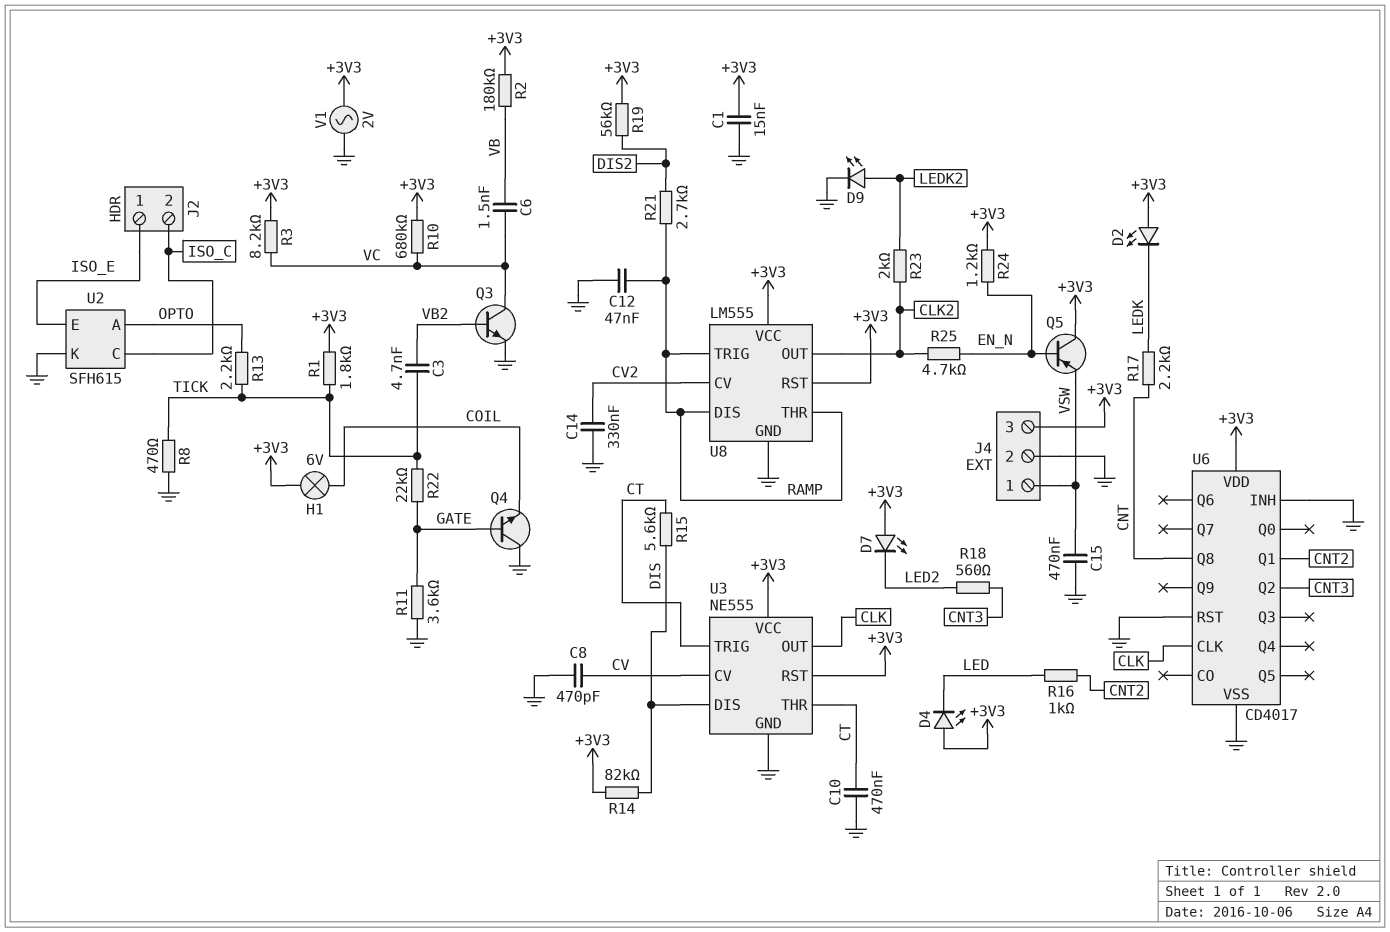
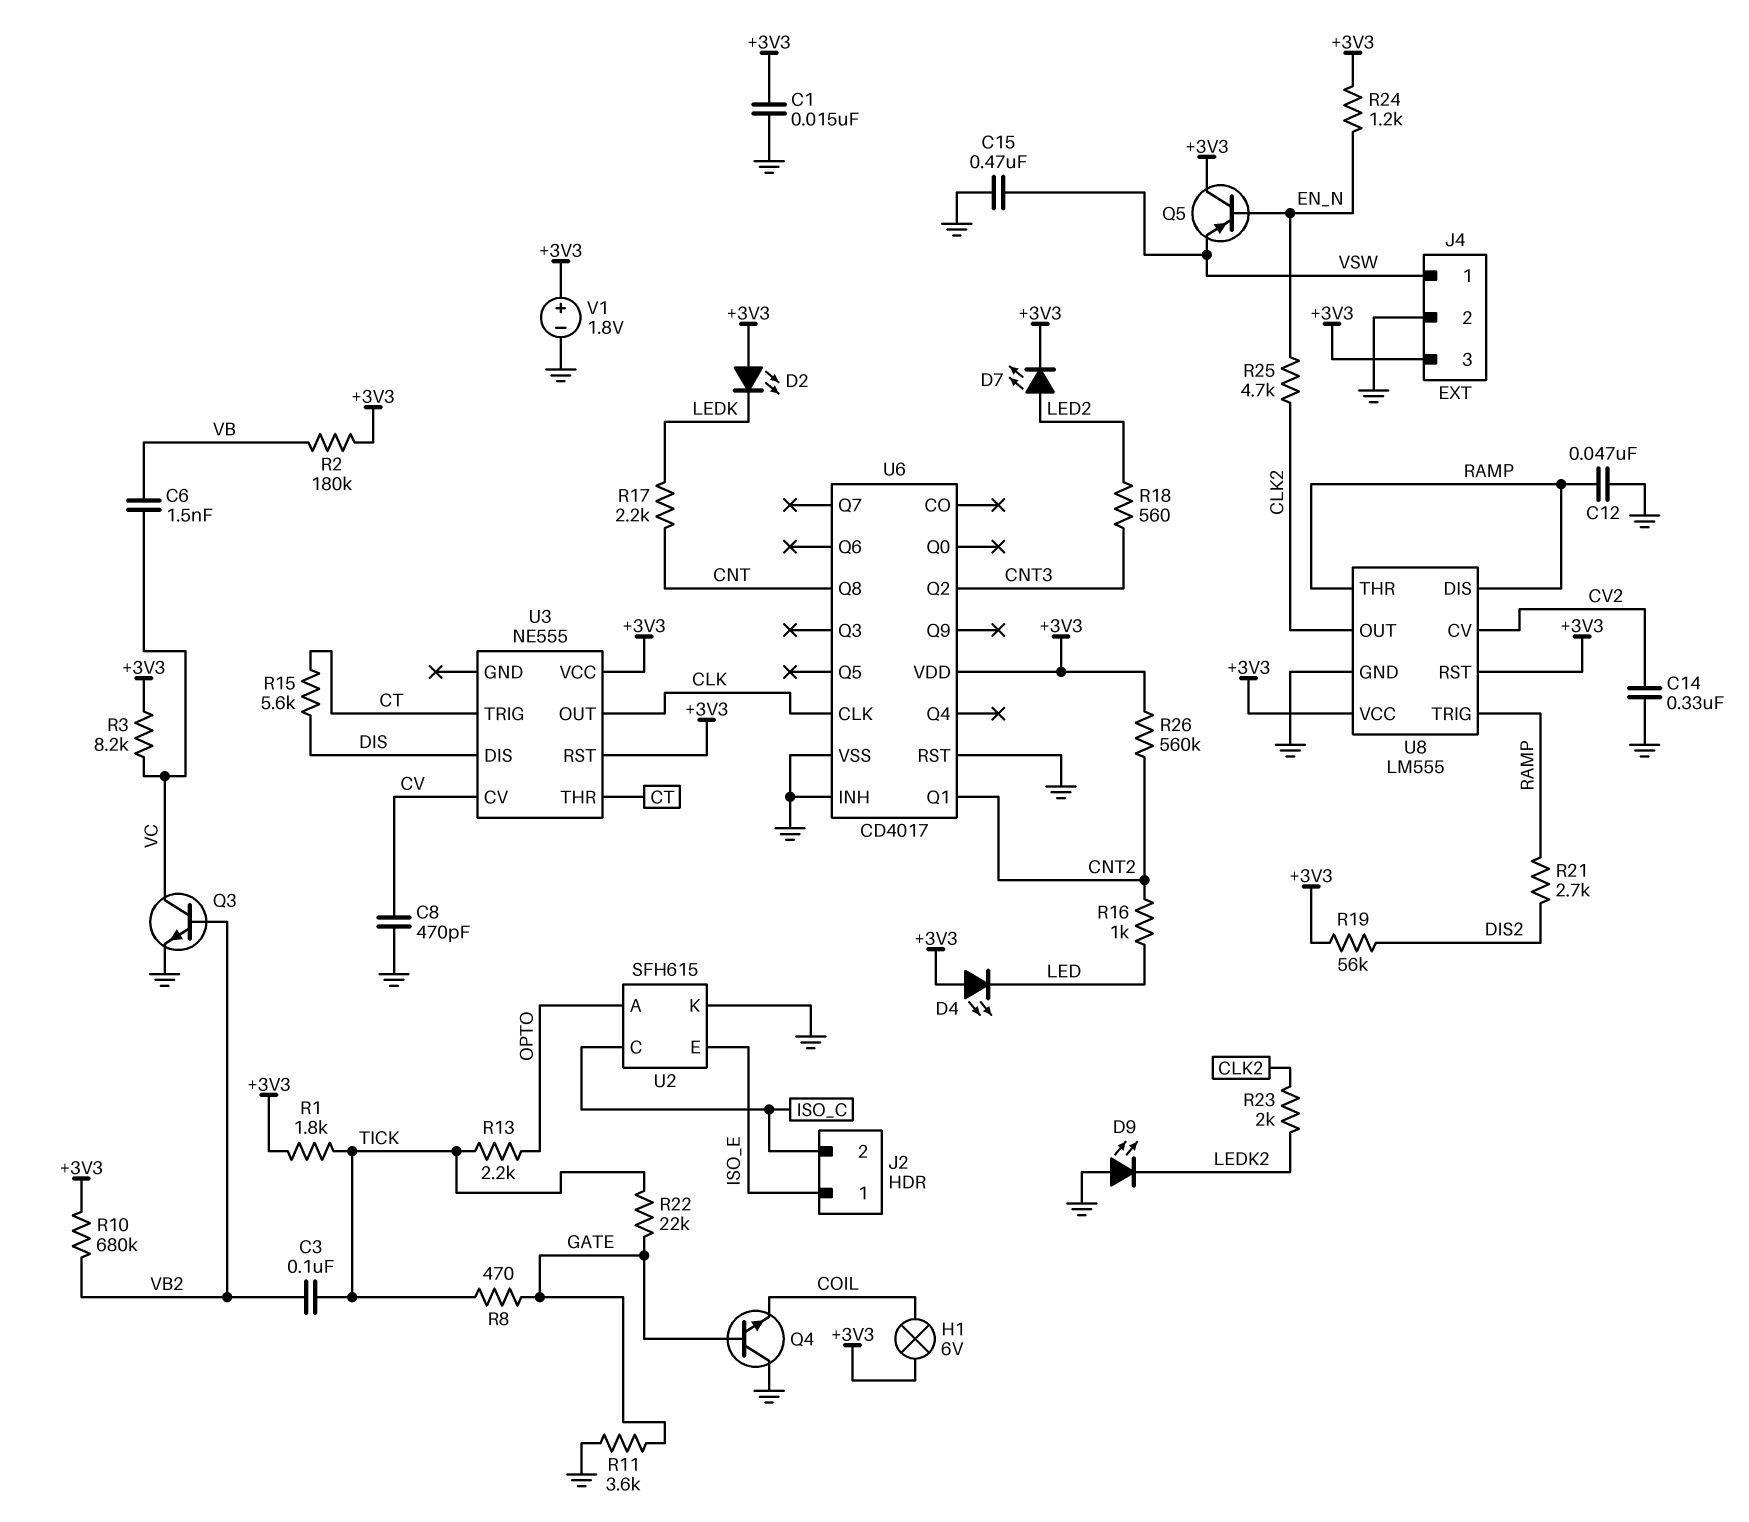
C3: 4.7nF (TICK, VB2) -> 100nF (TICK, VB2)
C10: 470nF (CT, GND) -> none
D7: LED (A +3V3, K LED2) -> LED (A LED2, K +3V3)
D9: LED (A LEDK2, K GND) -> LED (A GND, K LEDK2)
R8: 470 (GND, TICK) -> 470 (GATE, TICK)
R10: 680k (+3V3, VC) -> 680k (+3V3, VB2)
R14: 82k (+3V3, DIS) -> none
R26: none -> 560k (+3V3, CNT2)
U3 pin GND: GND -> none
V1: AC 2V (+3V3, GND) -> 1.8V (plus +3V3, minus GND)

